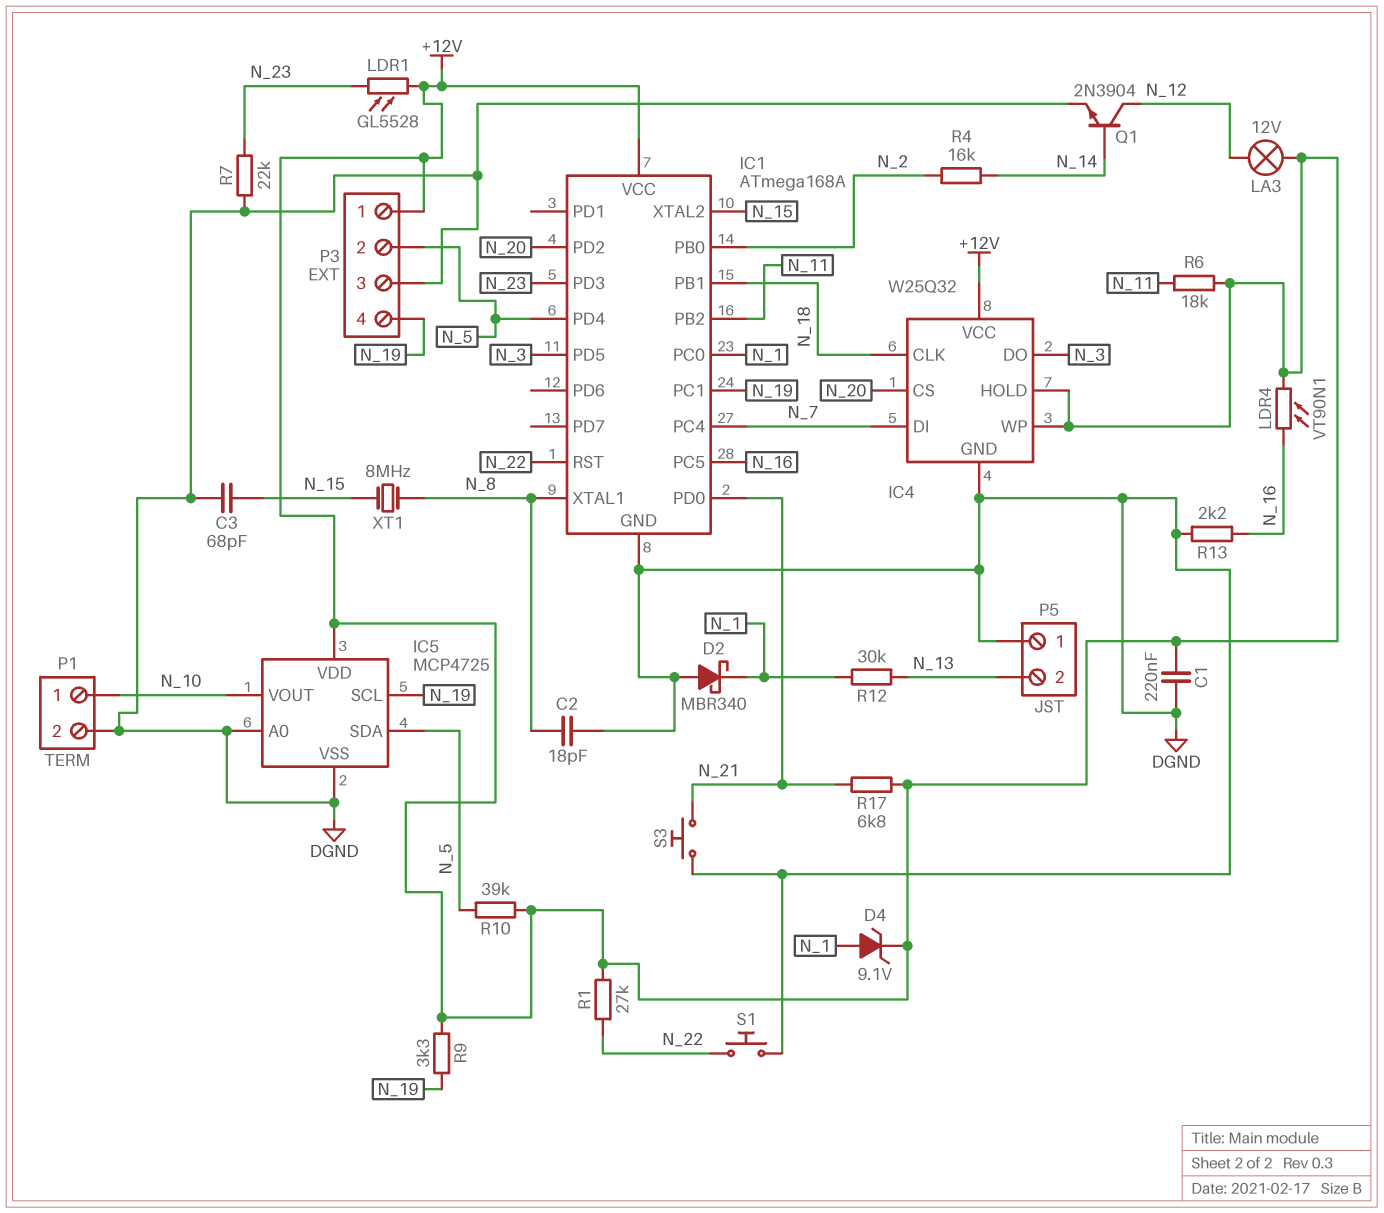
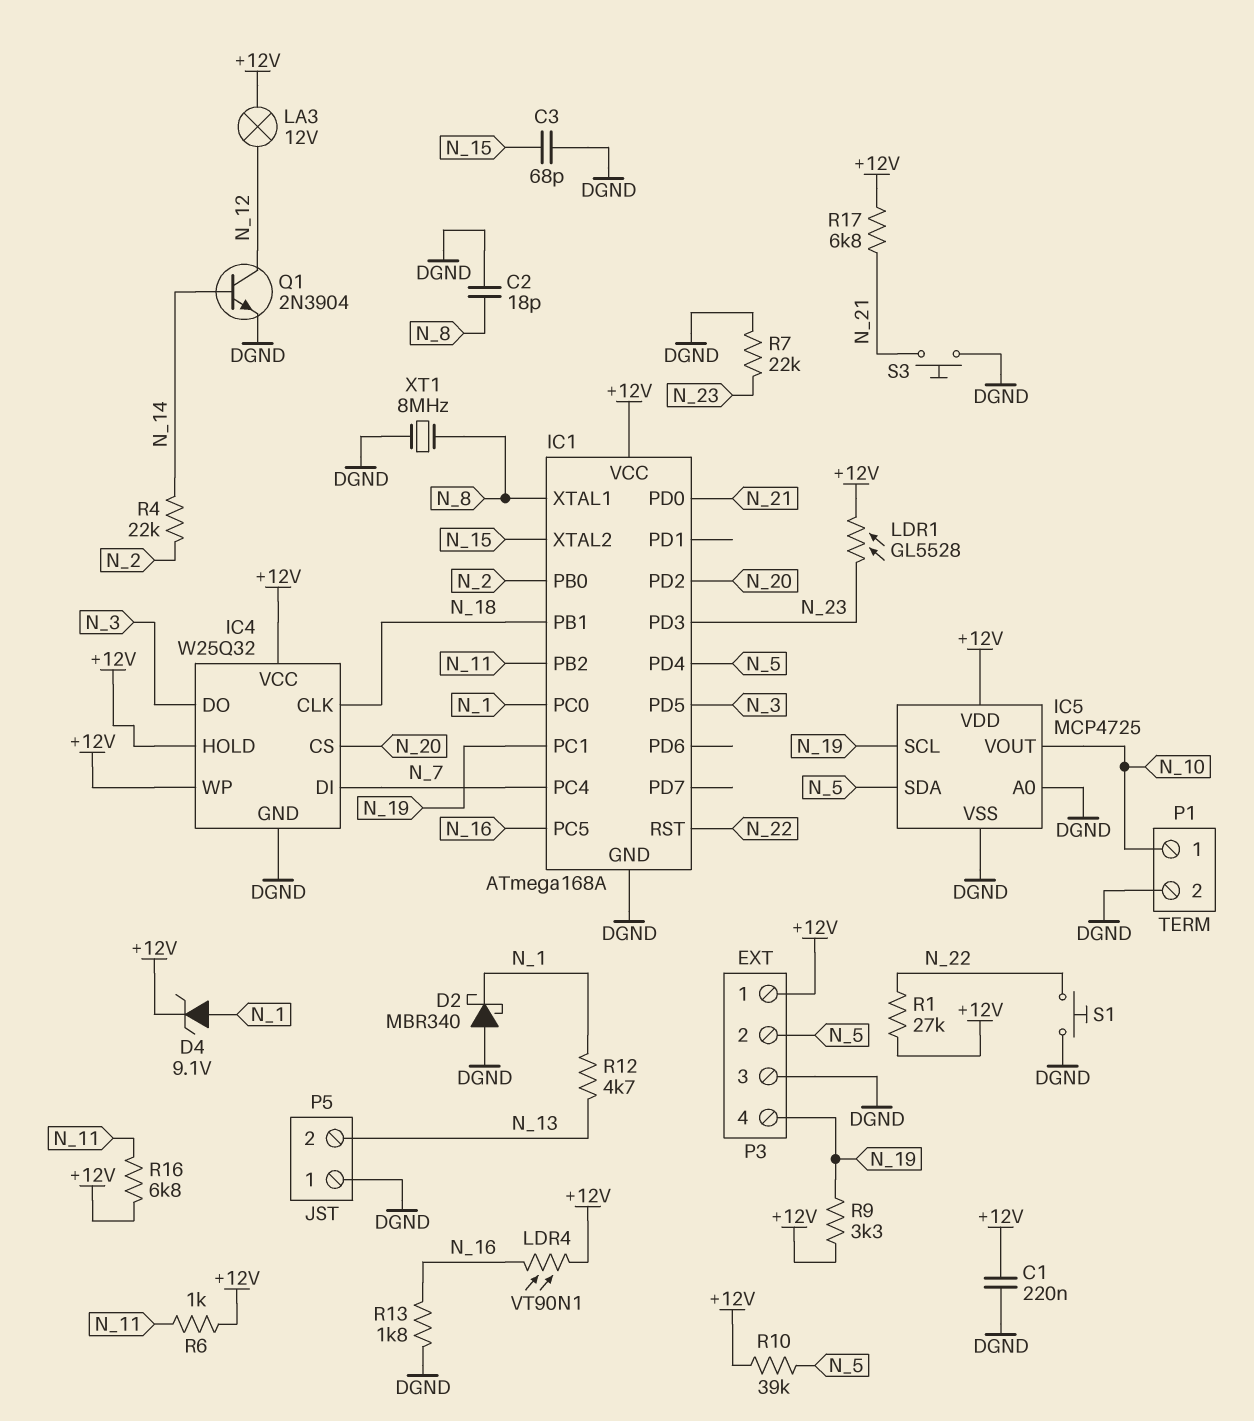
R4: 16k (N_2, N_14) -> 22k (N_2, N_14)
R6: 18k (+12V, N_11) -> 1k (+12V, N_11)
R12: 30k (N_1, N_13) -> 4.7k (N_1, N_13)
R13: 2.2k (DGND, N_16) -> 1.8k (DGND, N_16)
R16: none -> 6.8k (+12V, N_11)
XT1: 8MHz (N_8, N_15) -> 8MHz (DGND, N_8)

